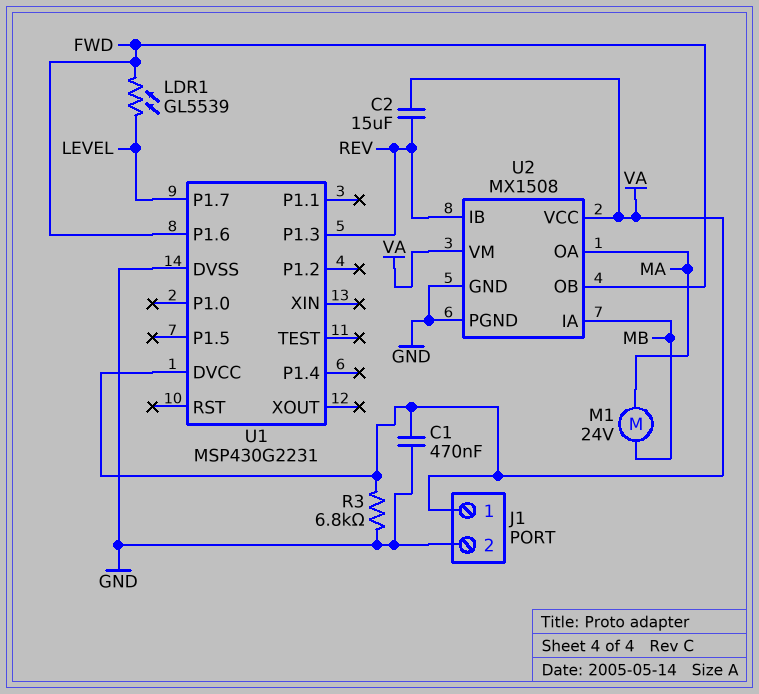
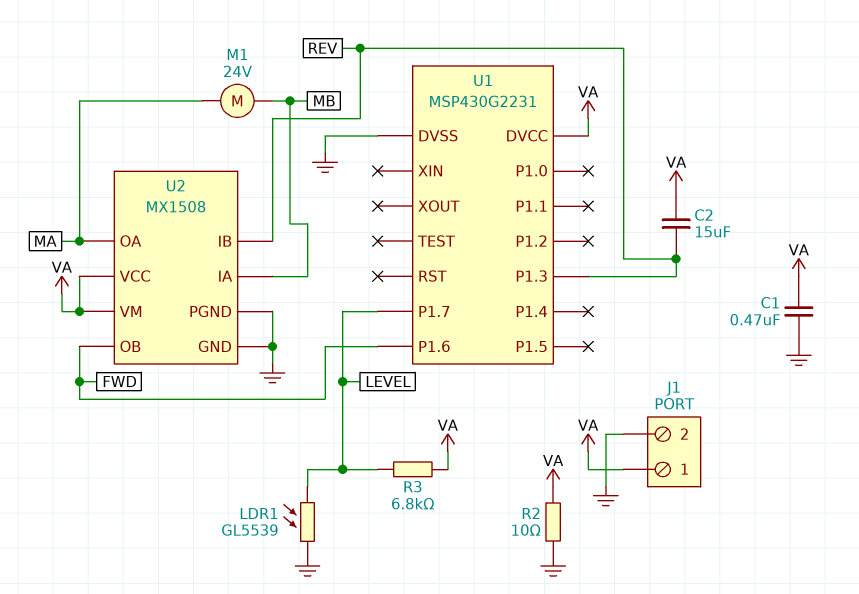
LDR1: GL5539 (FWD, LEVEL) -> GL5539 (GND, LEVEL)
R2: none -> 10 (GND, VA)
R3: 6.8k (GND, VA) -> 6.8k (LEVEL, VA)

